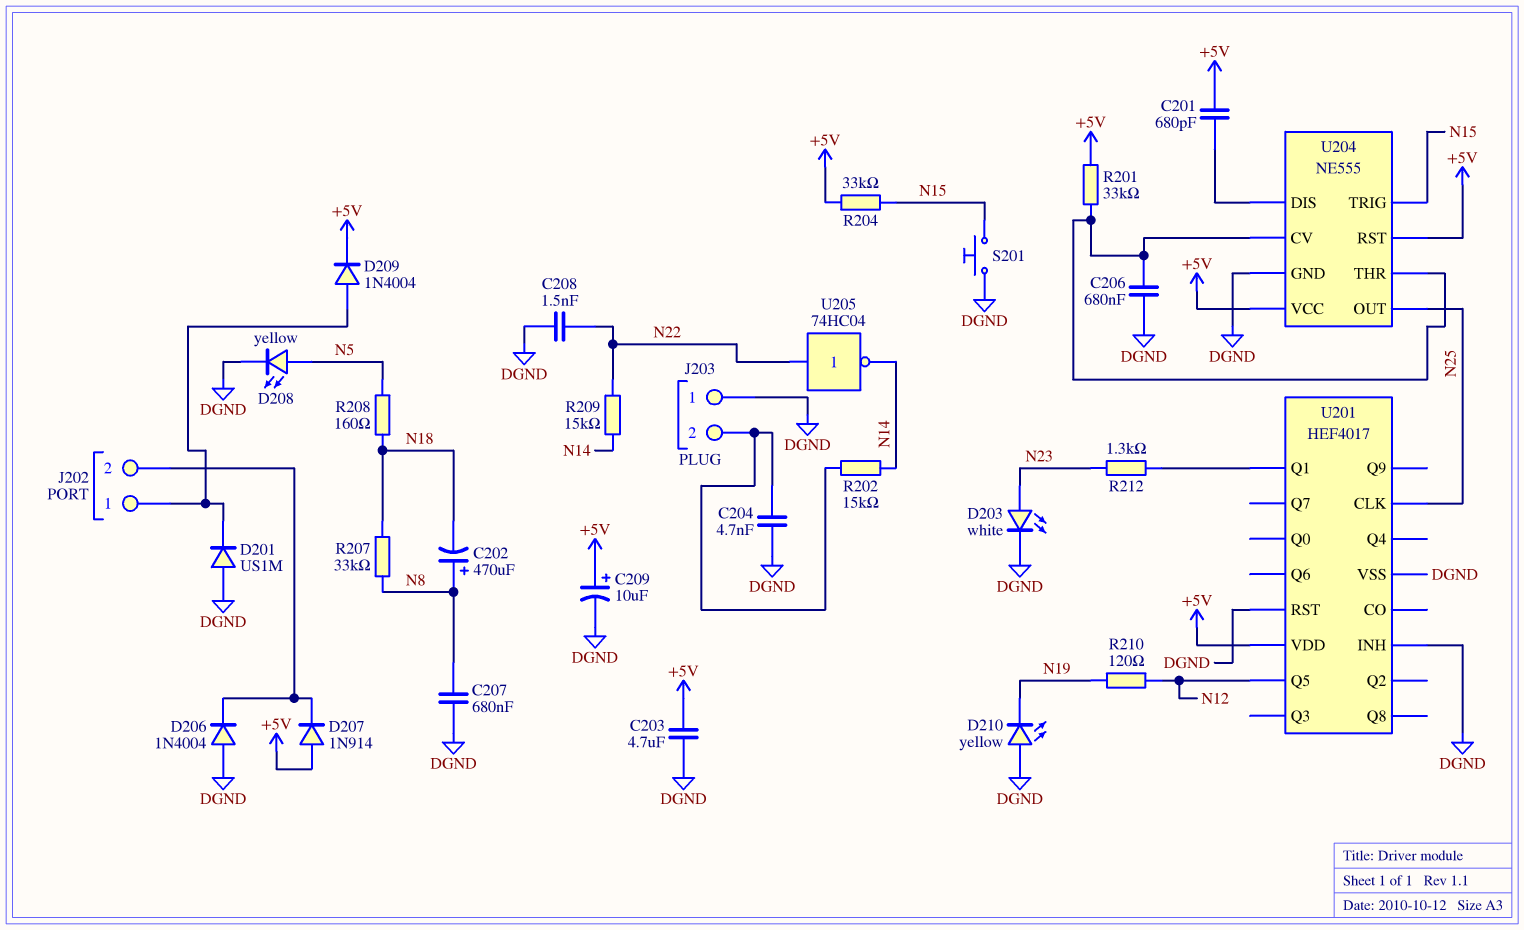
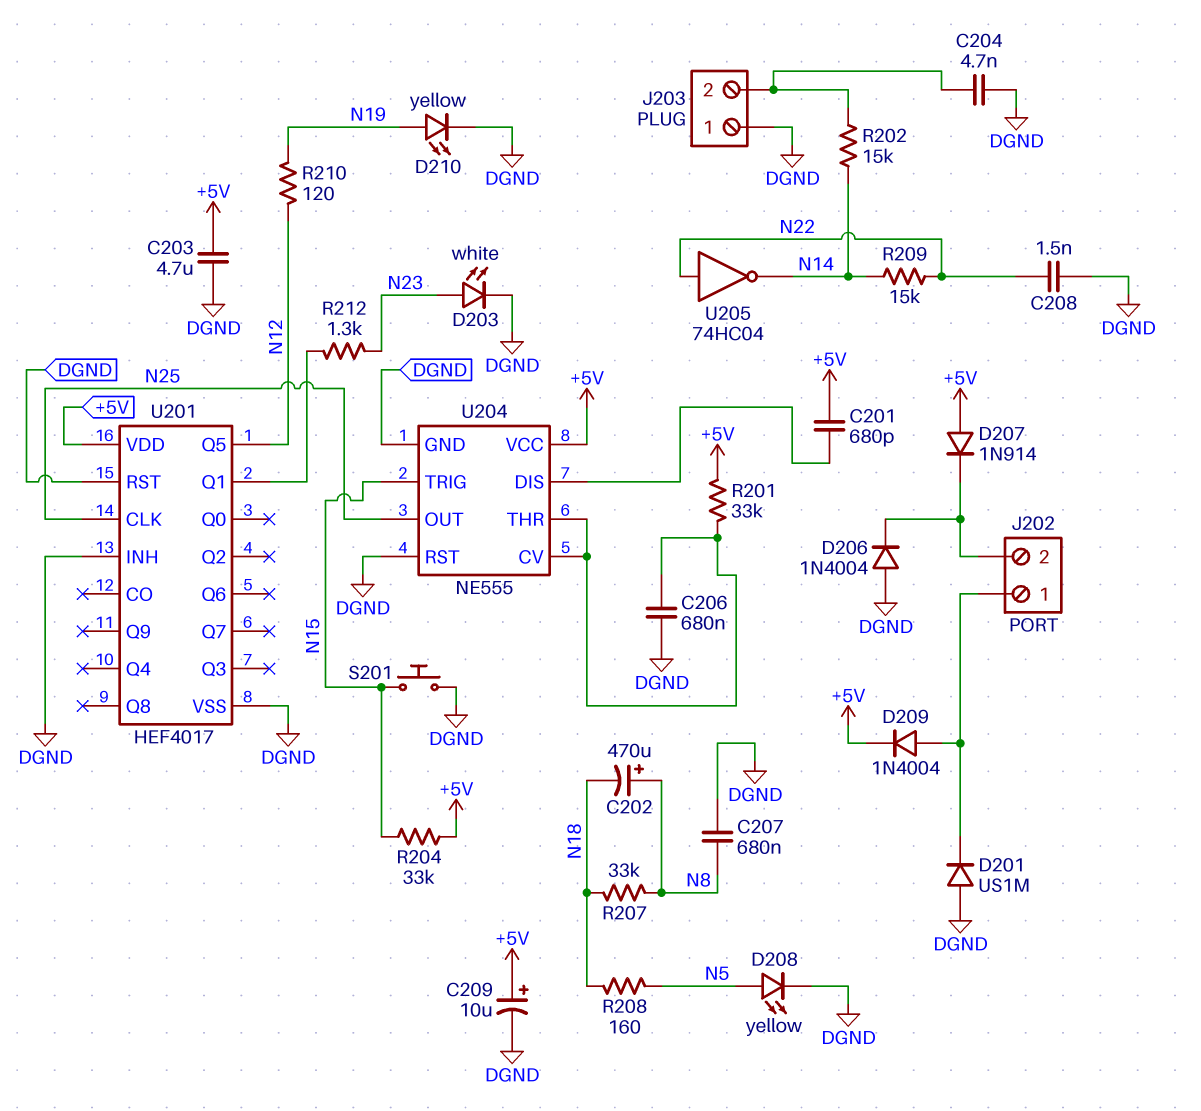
D210: LED yellow (A DGND, K N19) -> LED yellow (A N19, K DGND)
U204 pin RST: +5V -> DGND

